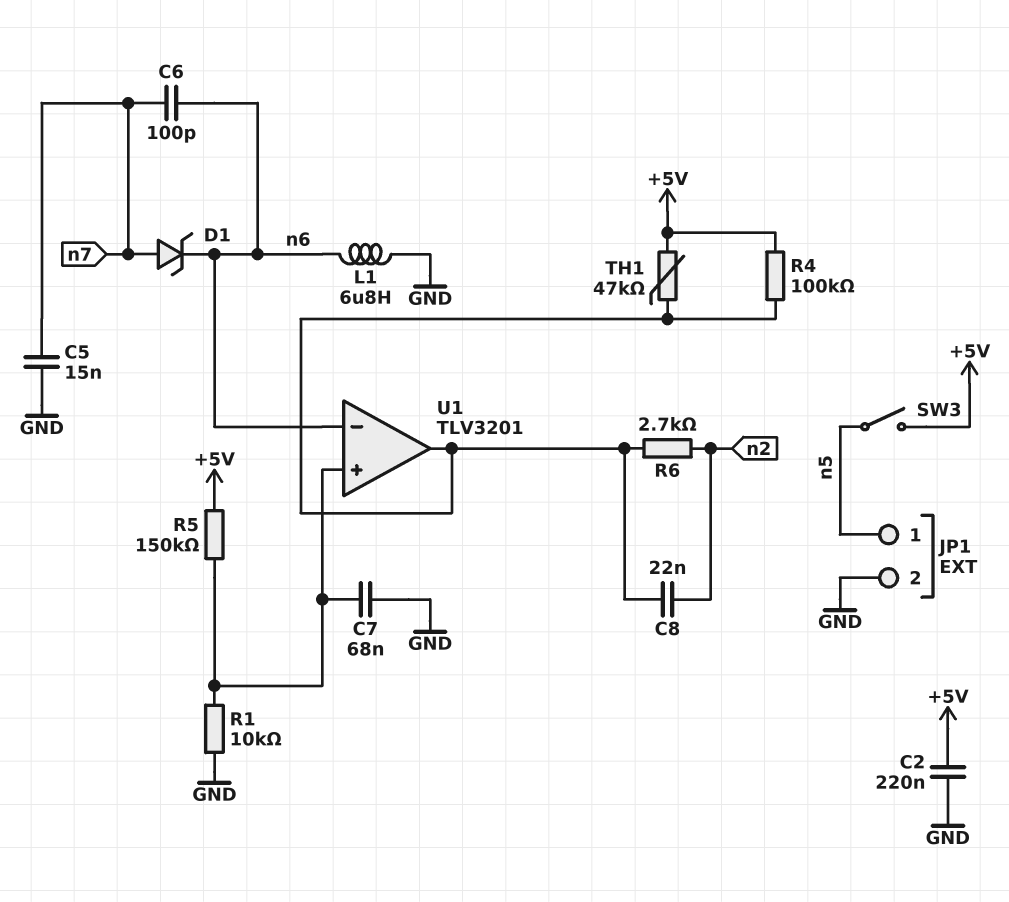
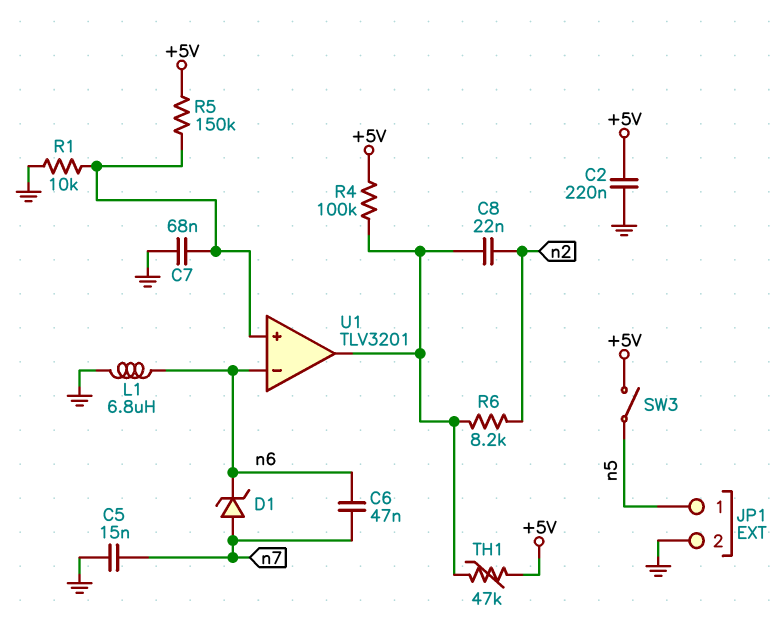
C6: 100pF (n6, n7) -> 47nF (n6, n7)
R6: 2.7k (U1/out, n2) -> 8.2k (U1/out, n2)

